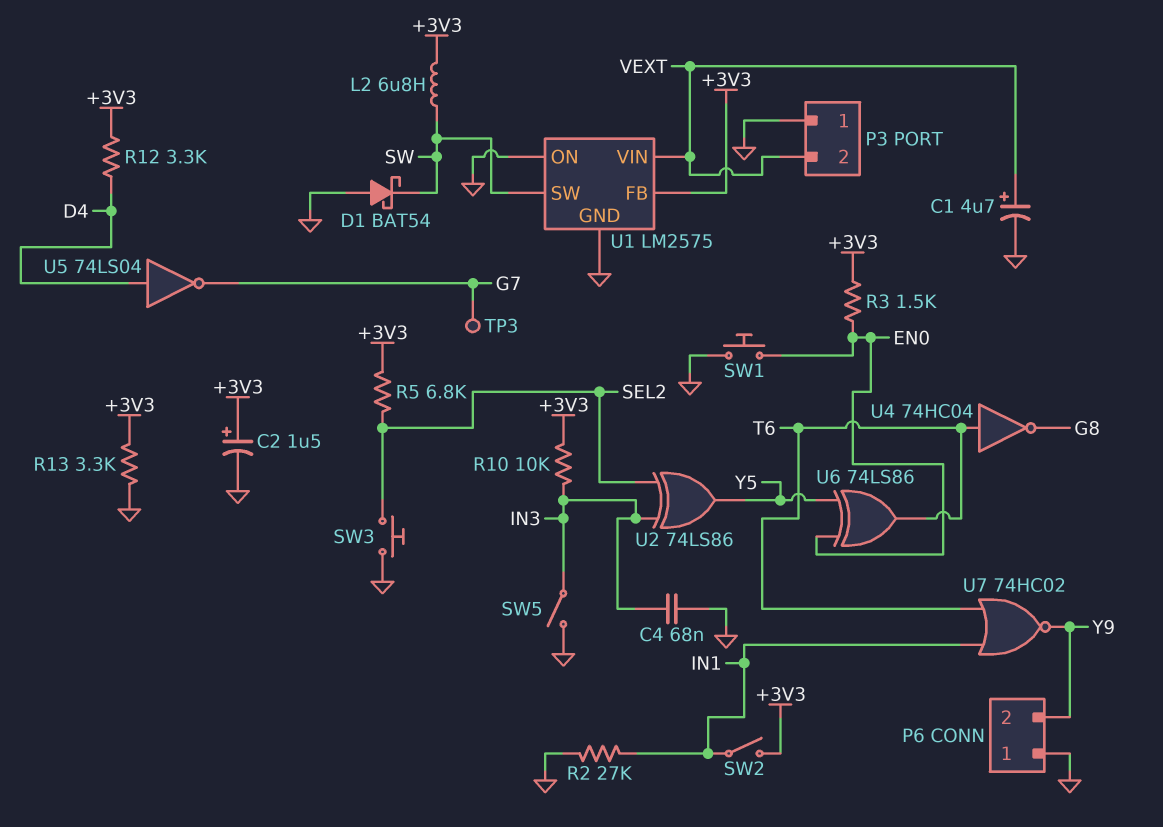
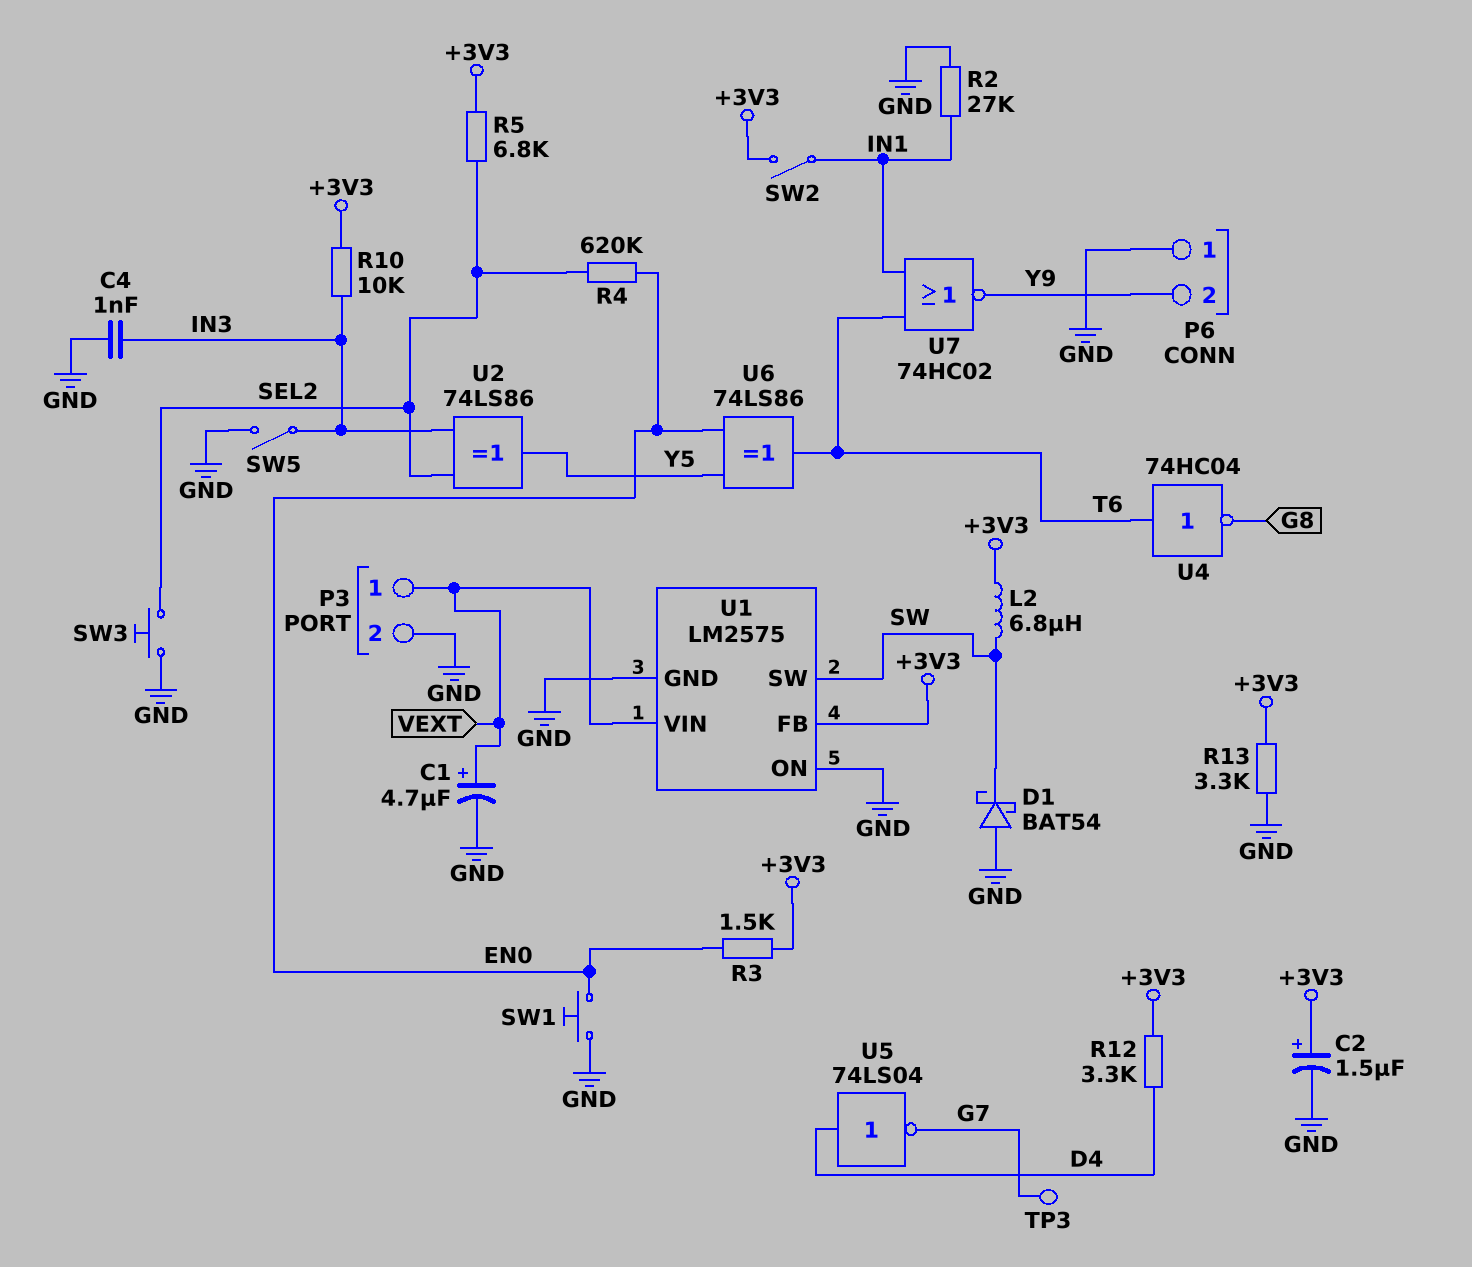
C4: 68nF (GND, IN3) -> 1nF (GND, IN3)
P3 pin 1: GND -> VEXT
P3 pin 2: VEXT -> GND
R4: none -> 620k (EN0, SEL2)

